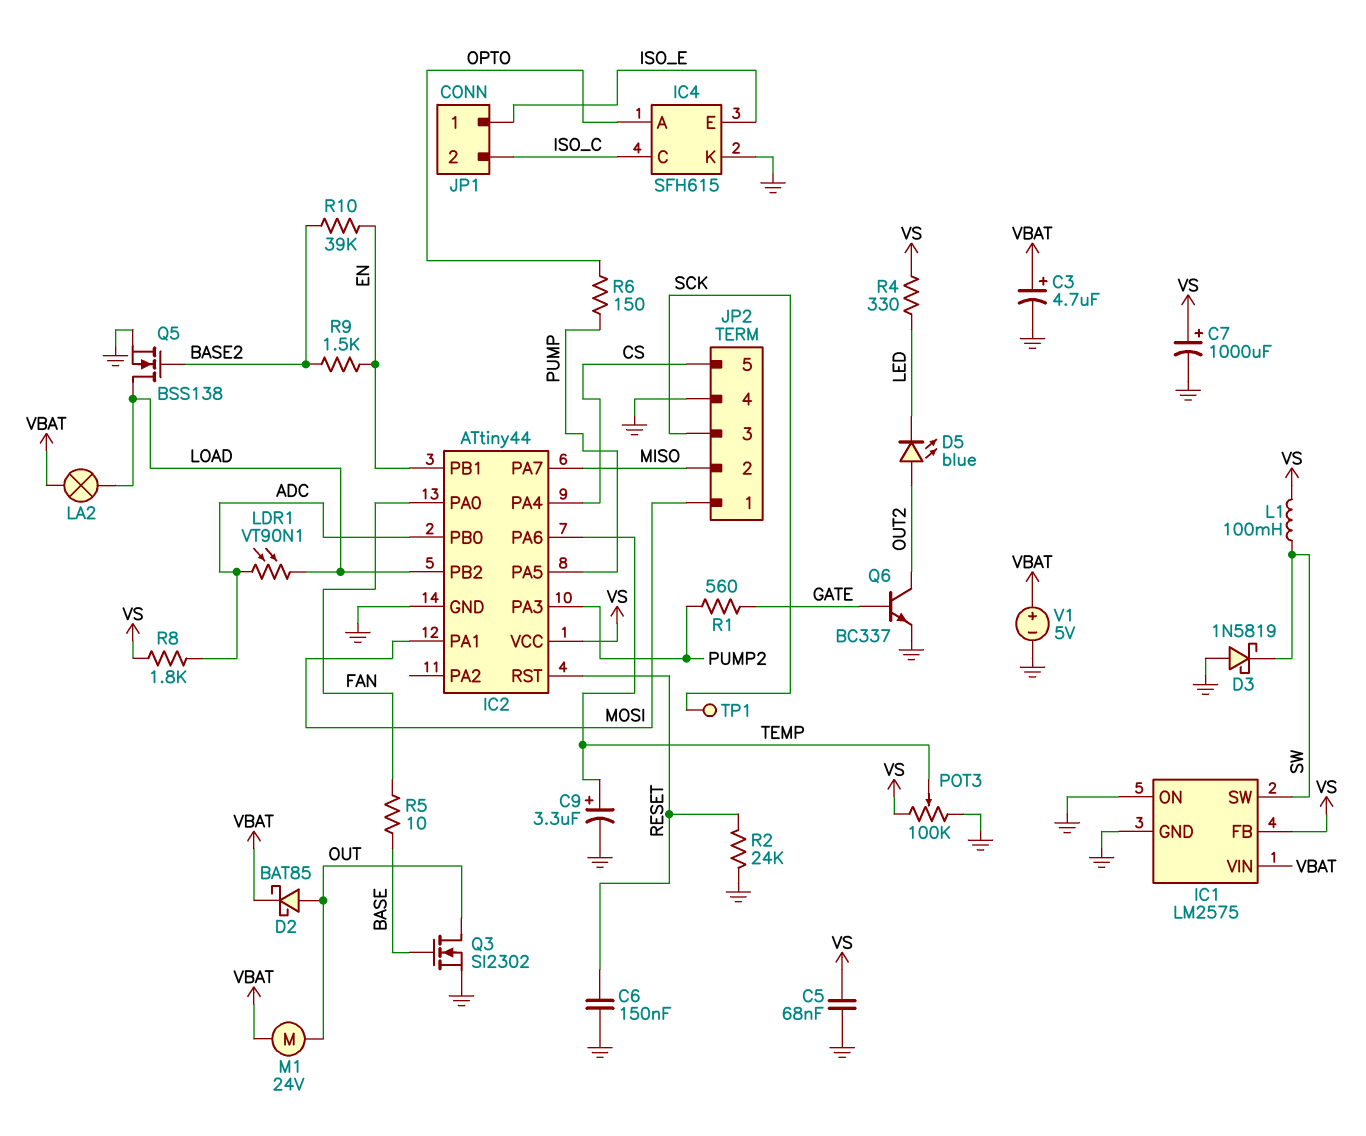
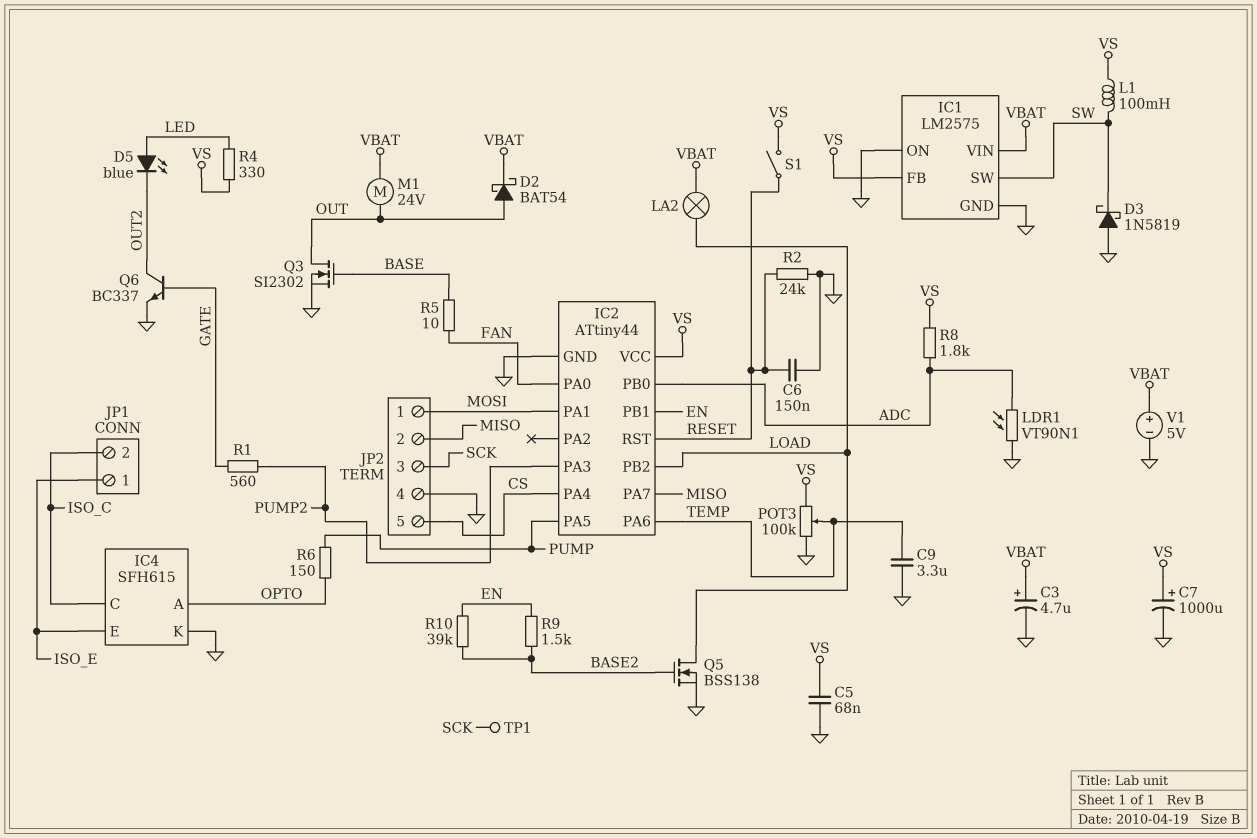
C9: 3.3uF (plus TEMP, minus GND) -> 3.3uF (GND, TEMP)
D2: schottky BAT85 (A OUT, K VBAT) -> schottky BAT54 (A OUT, K VBAT)
D5: LED blue (A OUT2, K LED) -> LED blue (A LED, K OUT2)
LDR1: VT90N1 (ADC, LOAD) -> VT90N1 (ADC, GND)
S1: none -> switch (RESET, VS)

